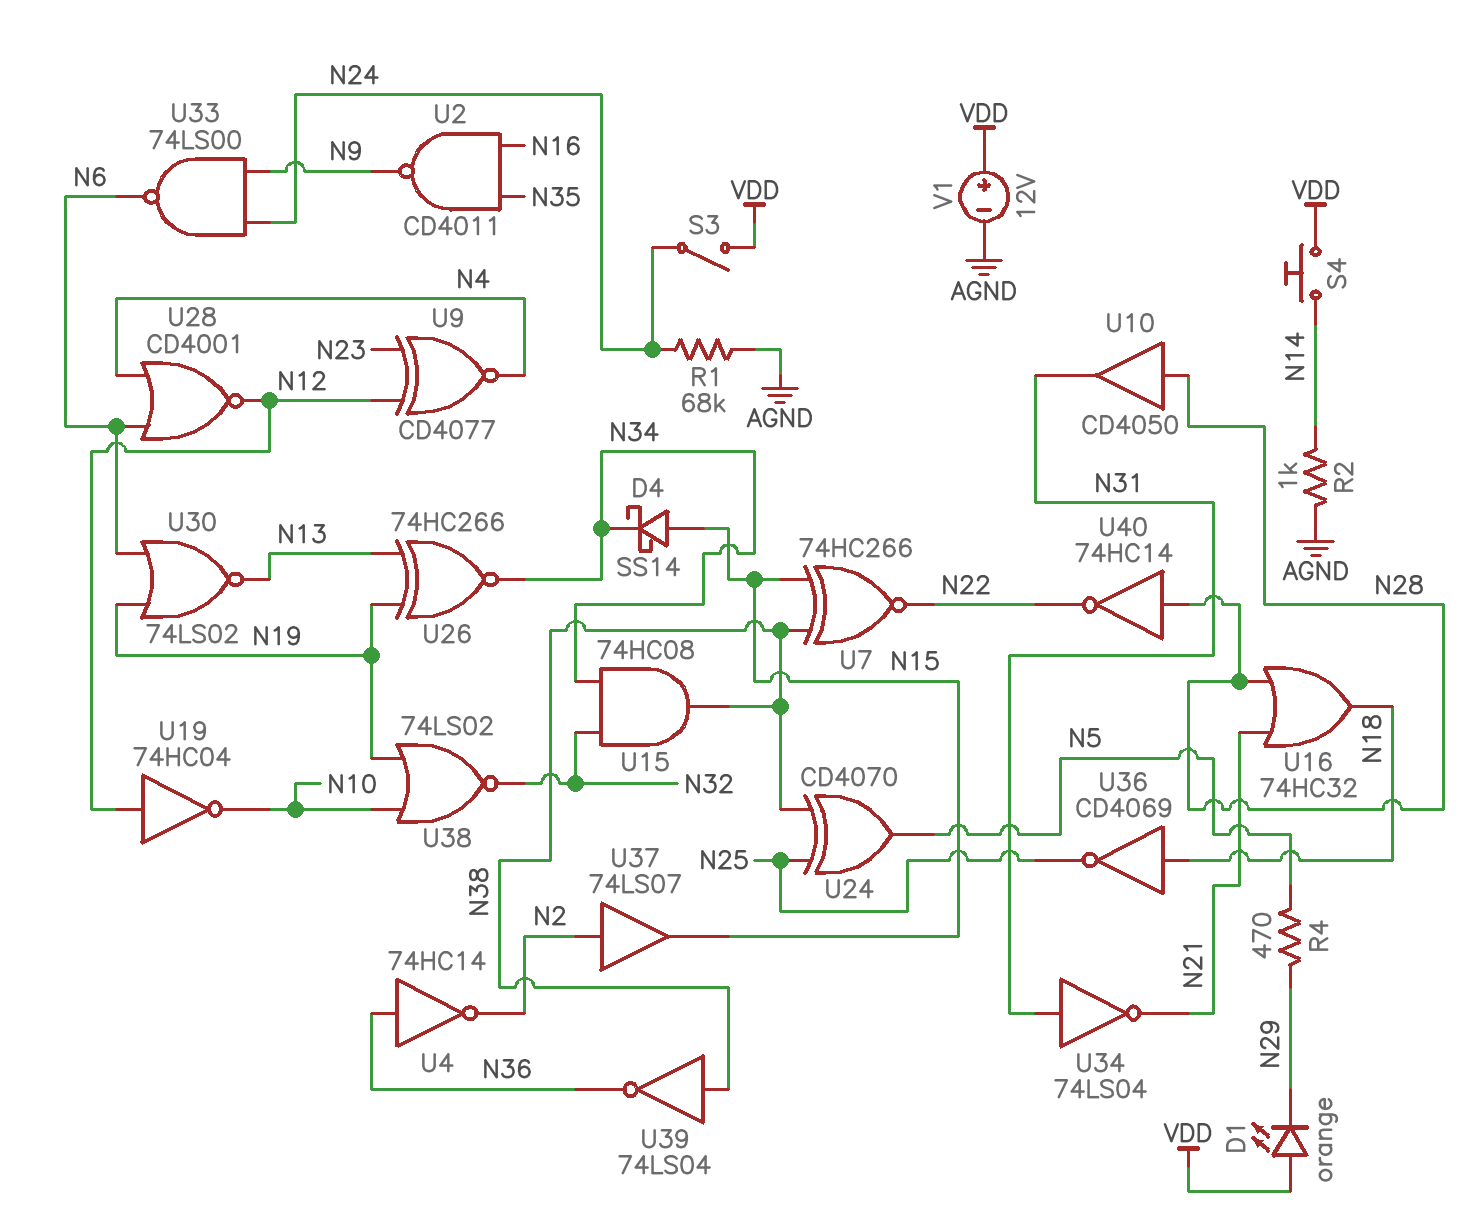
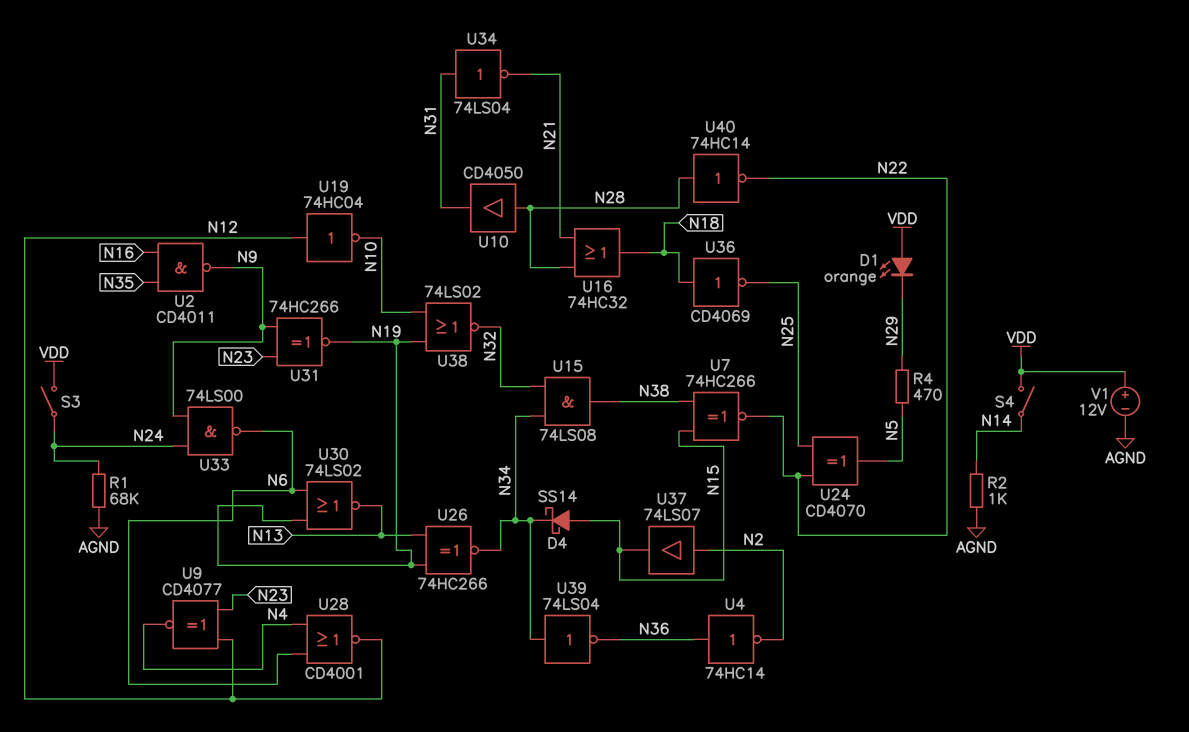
S4: button (N14, VDD) -> switch (N14, VDD)
U15: AND 74HC08 (in N32, in N34, out N38) -> AND 74LS08 (in N32, in N34, out N38)
U24: XOR CD4070 (in N25, in N38, out N5) -> XOR CD4070 (in N22, in N25, out N5)
U31: none -> XNOR 74HC266 (in N9, in N23, out N19)
U39: NOT 74LS04 (in N38, out N36) -> NOT 74LS04 (in N34, out N36)

